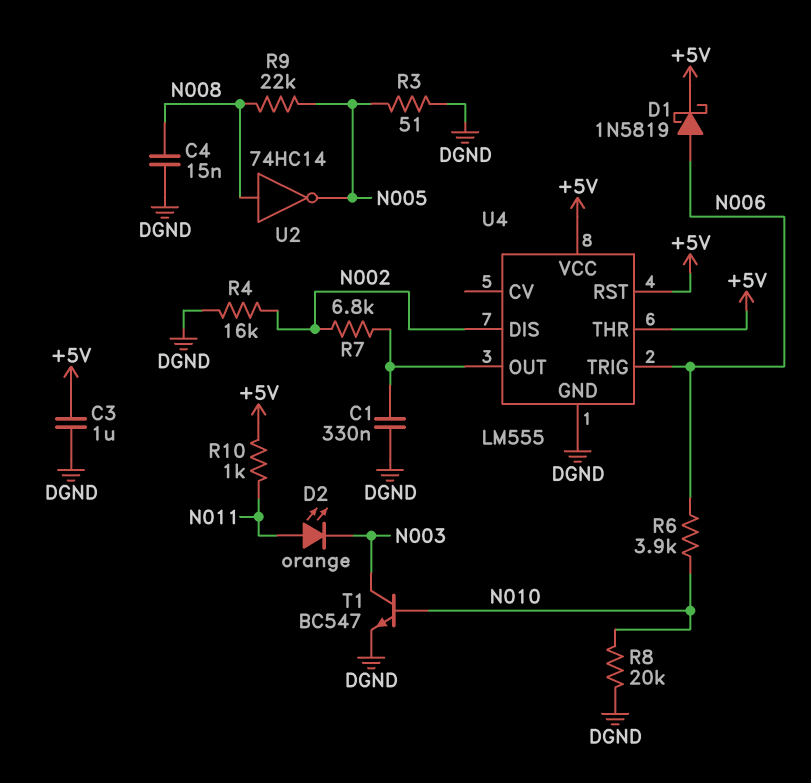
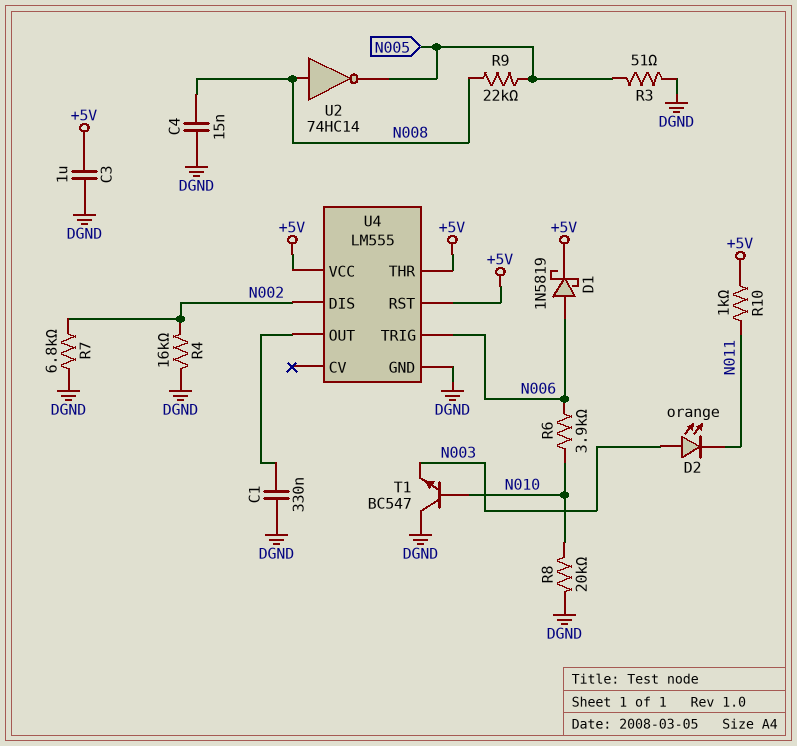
D2: LED orange (A N011, K N003) -> LED orange (A N003, K N011)
R7: 6.8k (N002, U4/OUT) -> 6.8k (DGND, N002)
T1: NPN BC547 (B N010, C N003, E DGND) -> NPN BC547 (B N010, C DGND, E N003)

